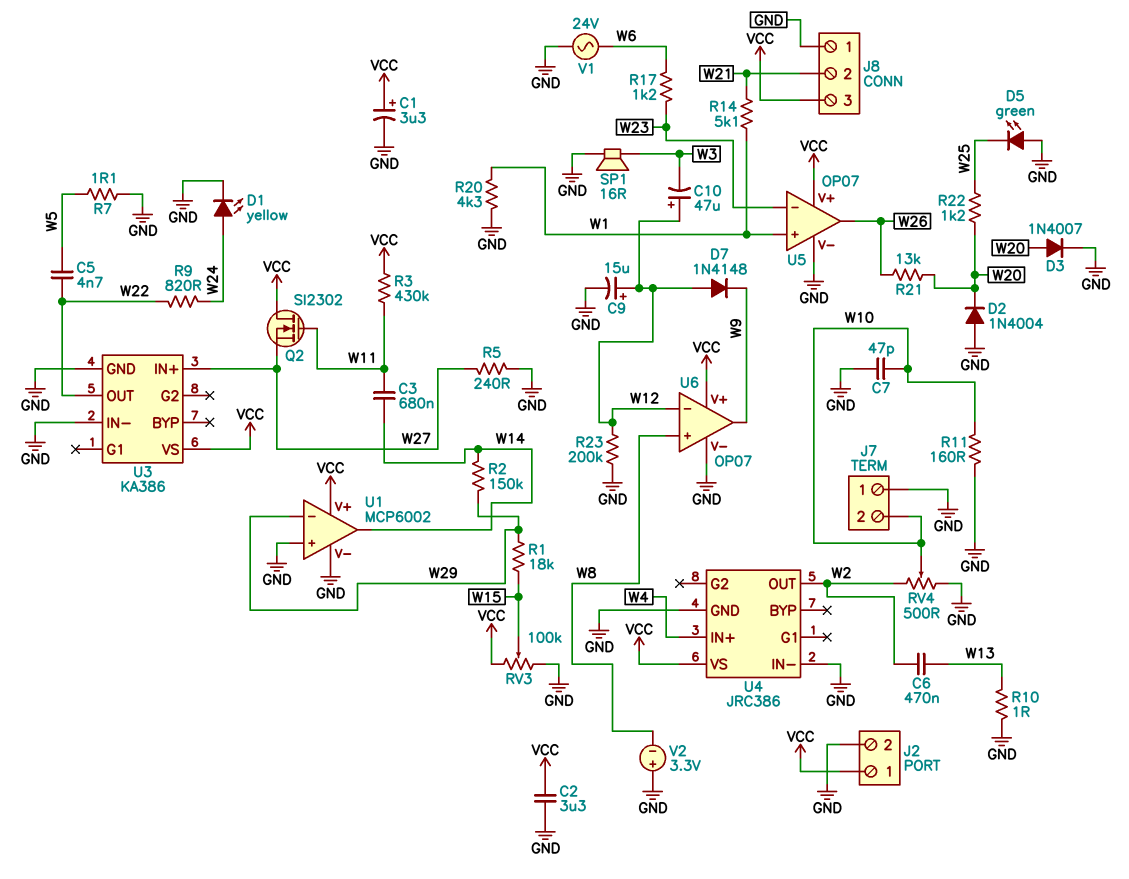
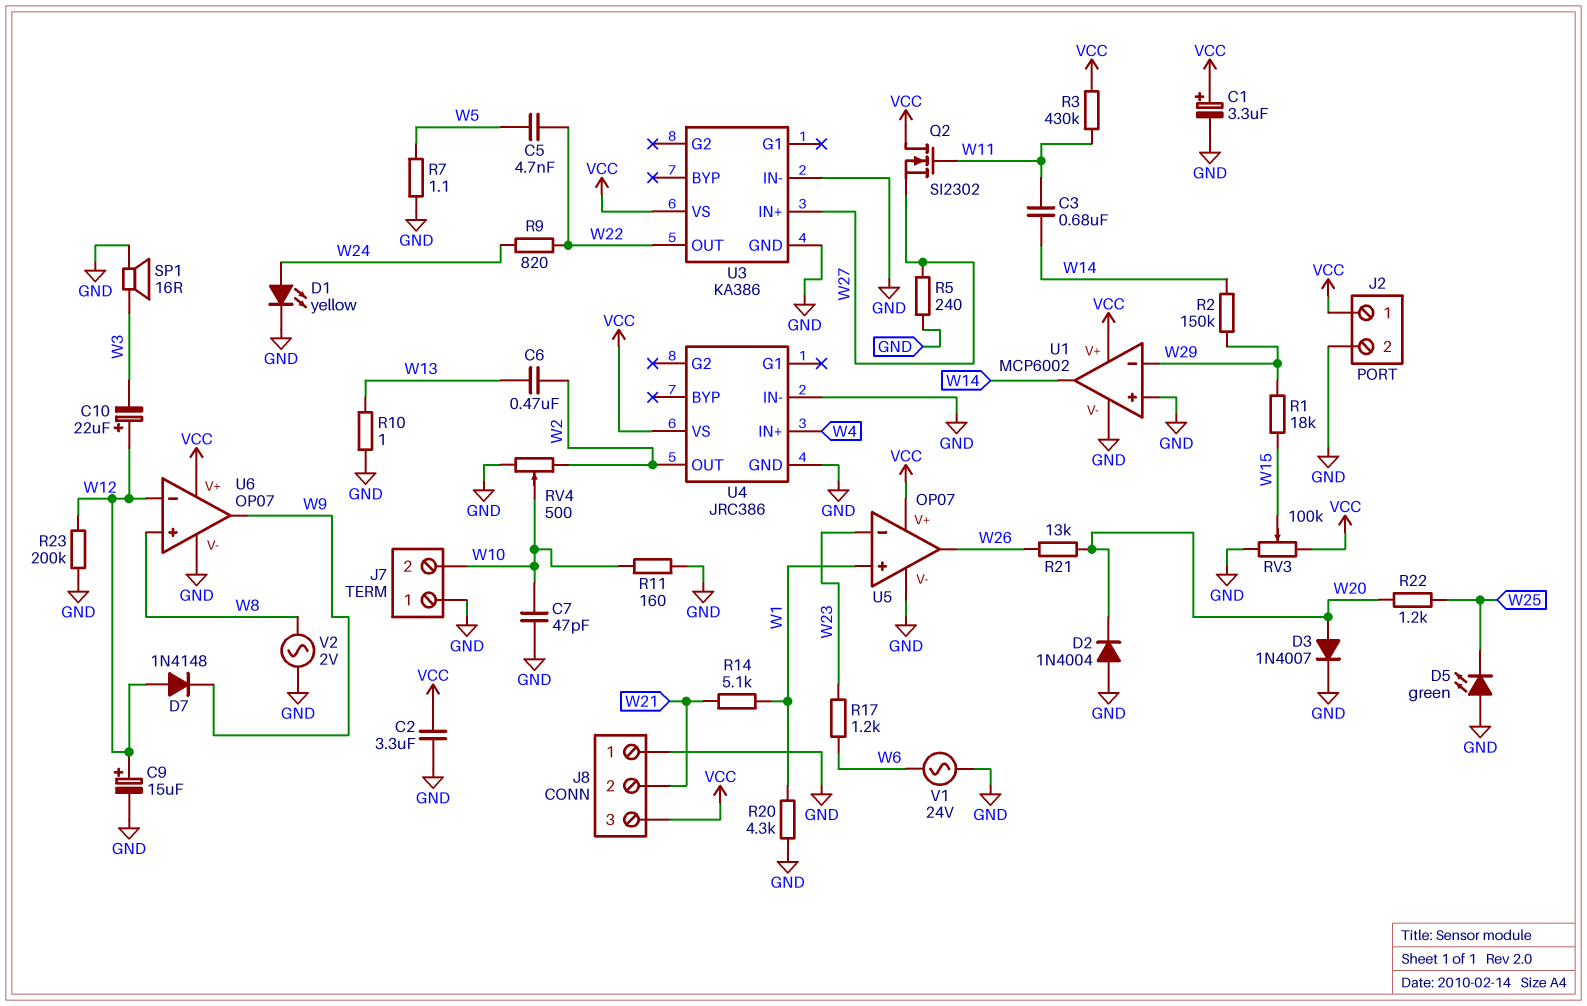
C10: 47uF (plus W12, minus W3) -> 22uF (plus W12, minus W3)
V2: 3.3V (plus GND, minus W8) -> AC 2V (GND, W8)

